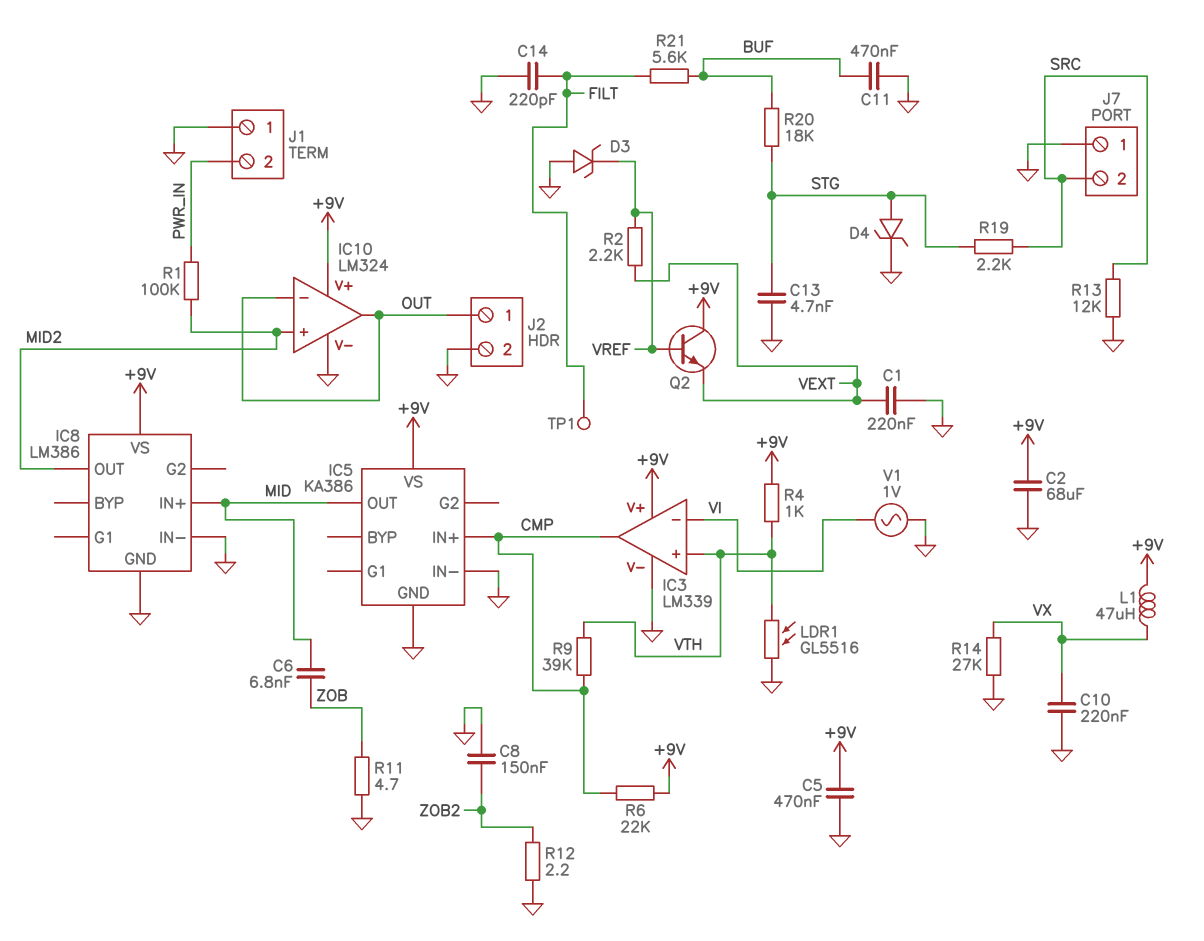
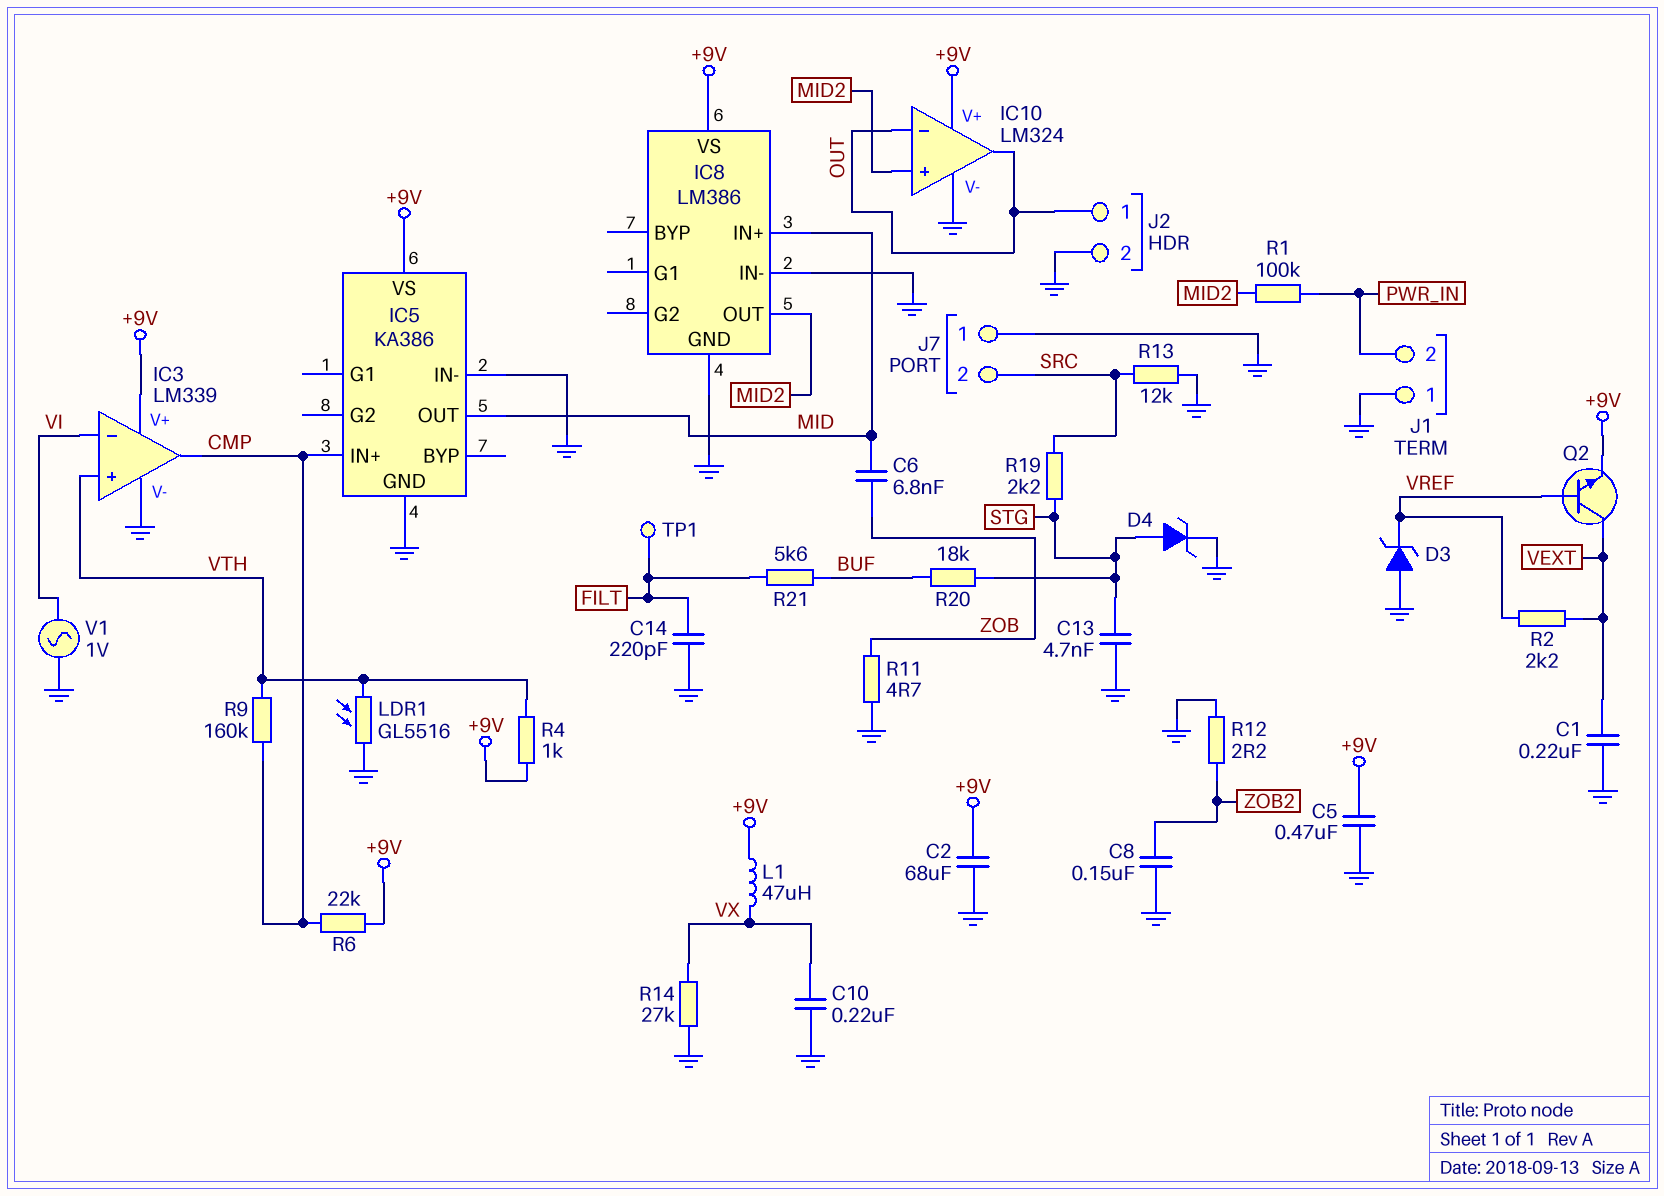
C11: 470nF (BUF, GND) -> none
Q2: NPN (B VREF, C +9V, E VEXT) -> NPN (B VREF, C VEXT, E +9V)
R9: 39k (CMP, VTH) -> 160k (CMP, VTH)

